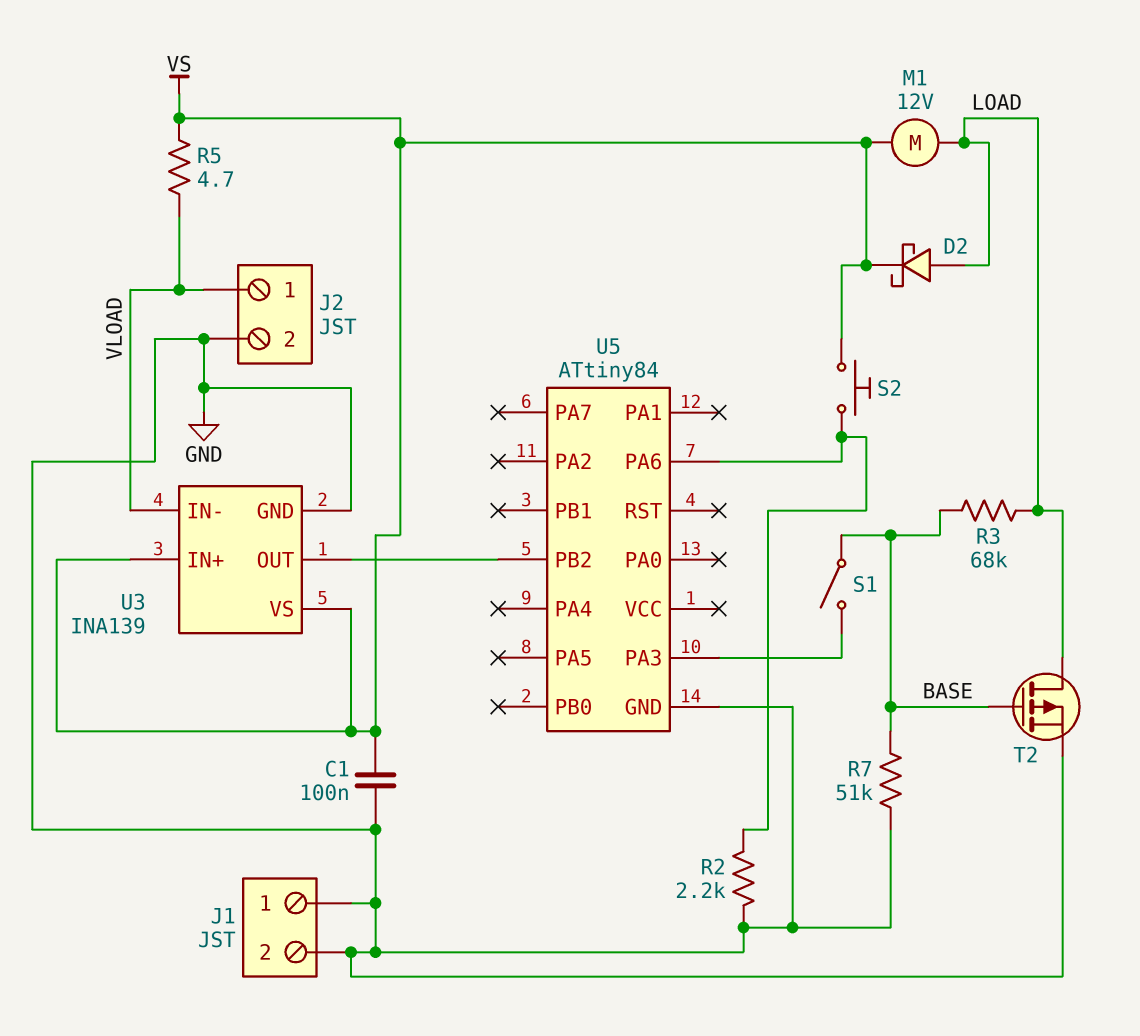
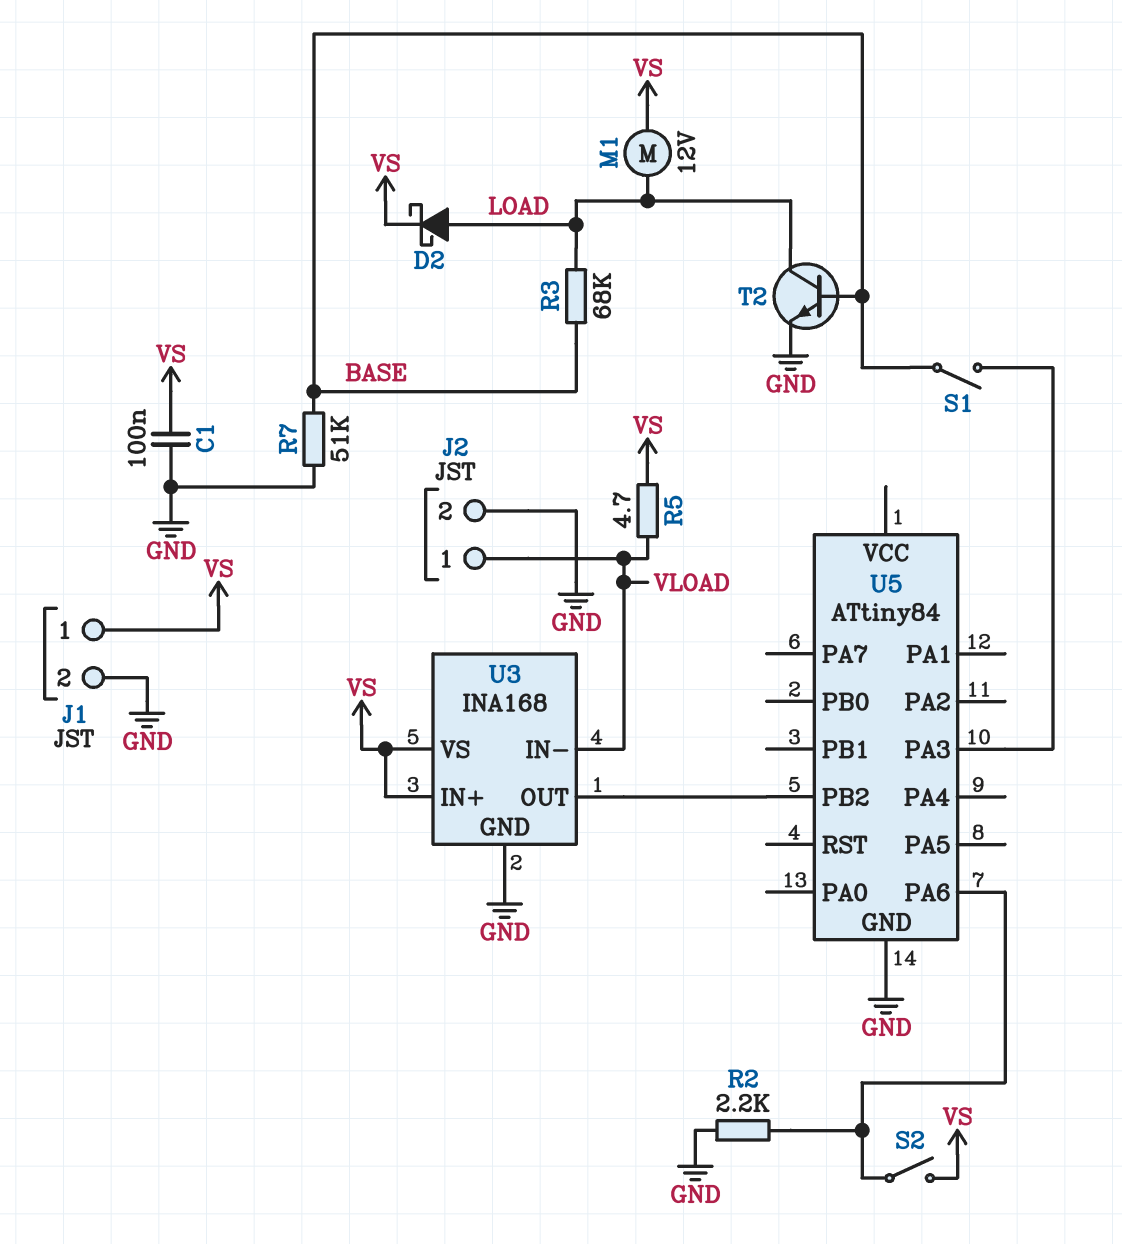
J1 pin 1: GND -> VS
S2: button (U5/PA6, VS) -> switch (U5/PA6, VS)
T2: PMOS (G BASE, D LOAD, S GND) -> NPN (B BASE, C LOAD, E GND)
U3: INA139 -> INA168

